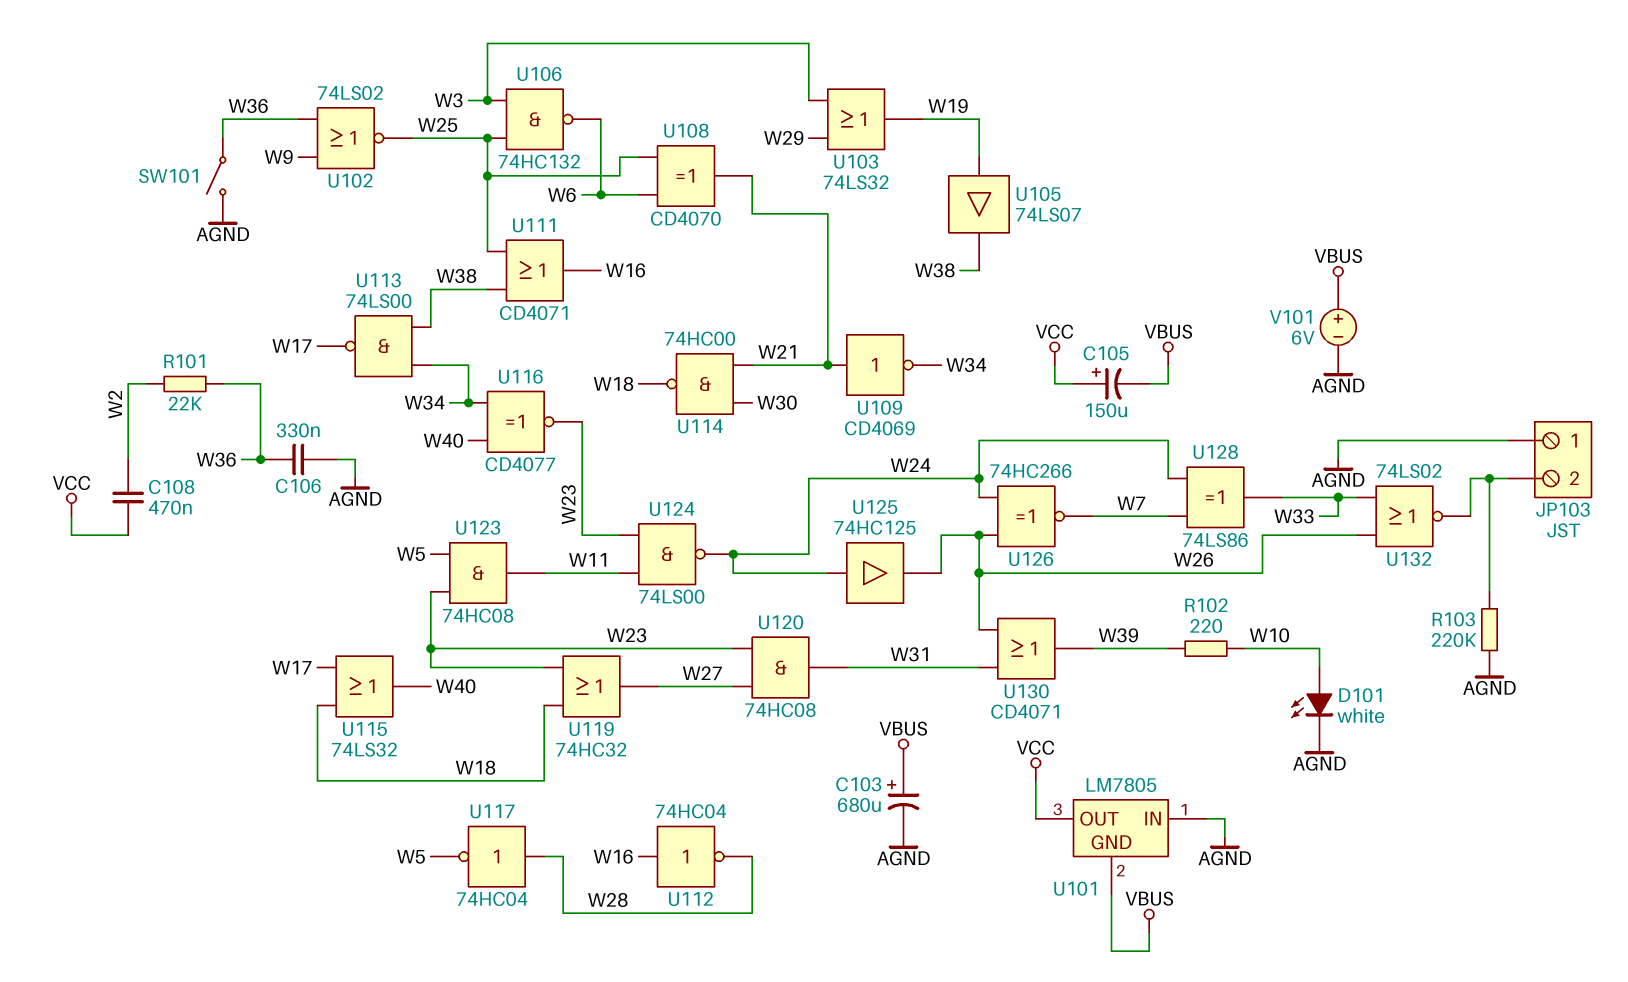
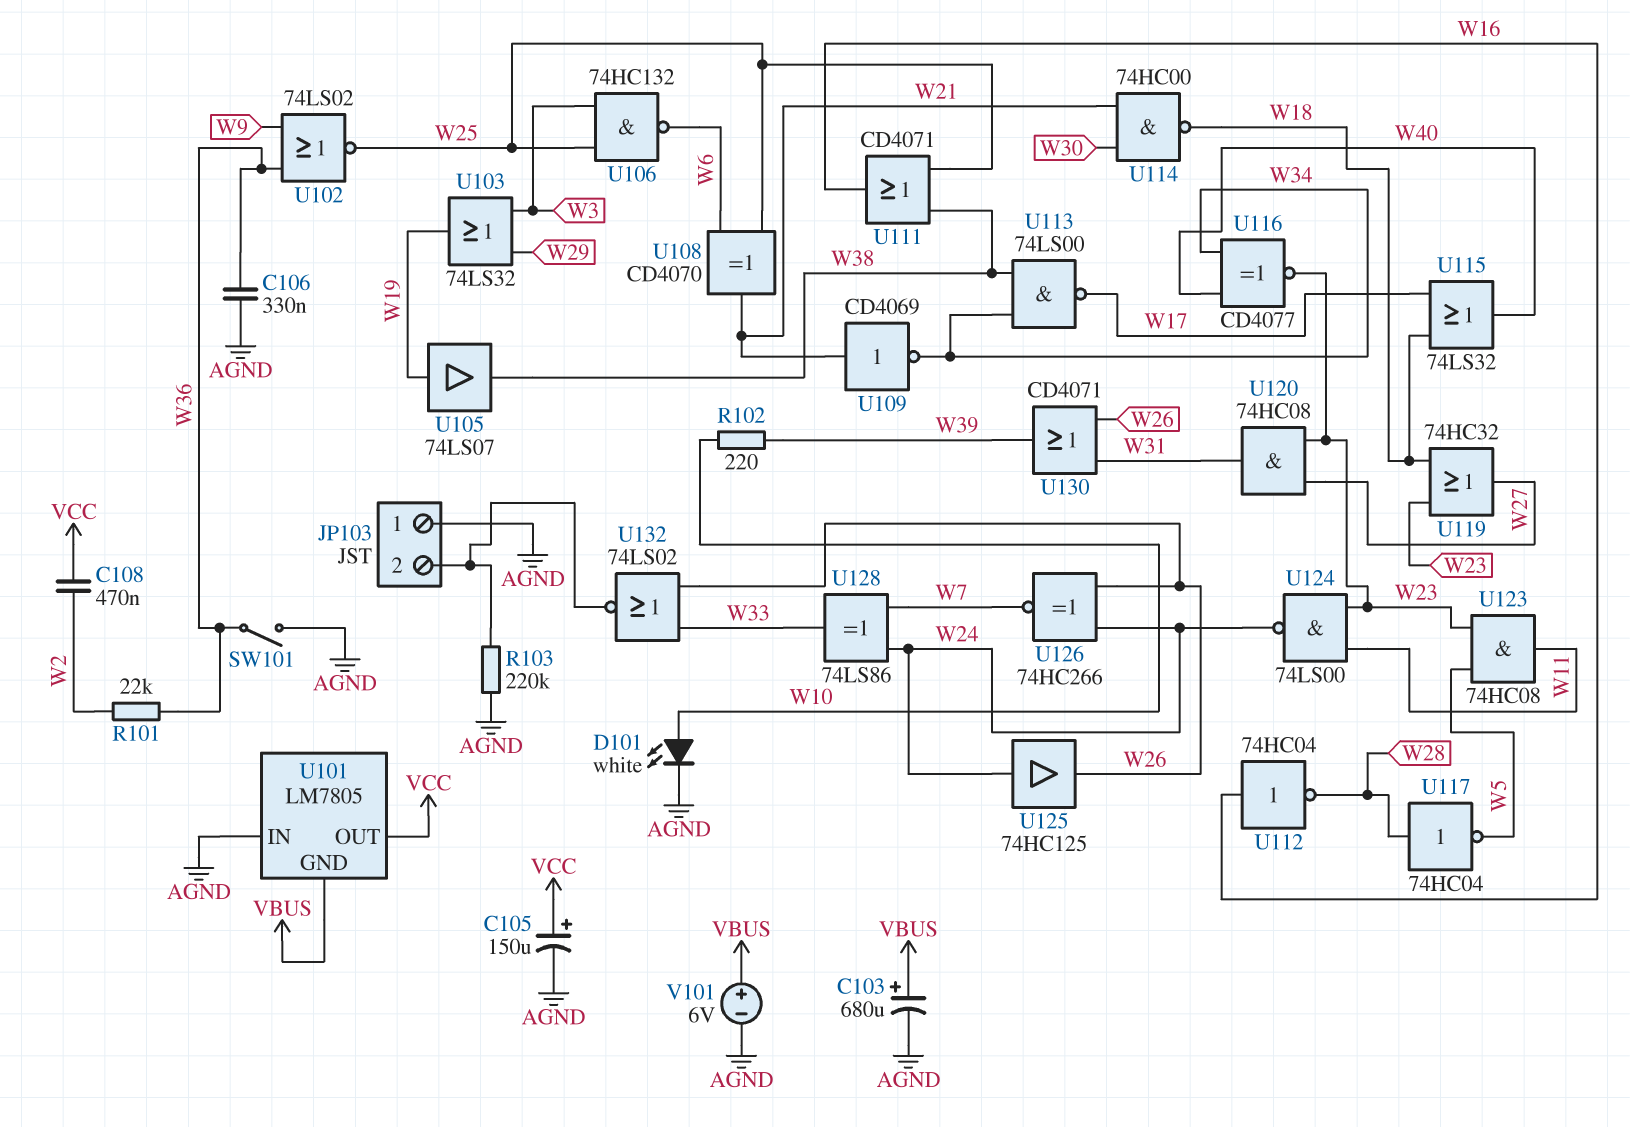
C105: 150uF (plus VCC, minus VBUS) -> 150uF (plus VCC, minus AGND)

